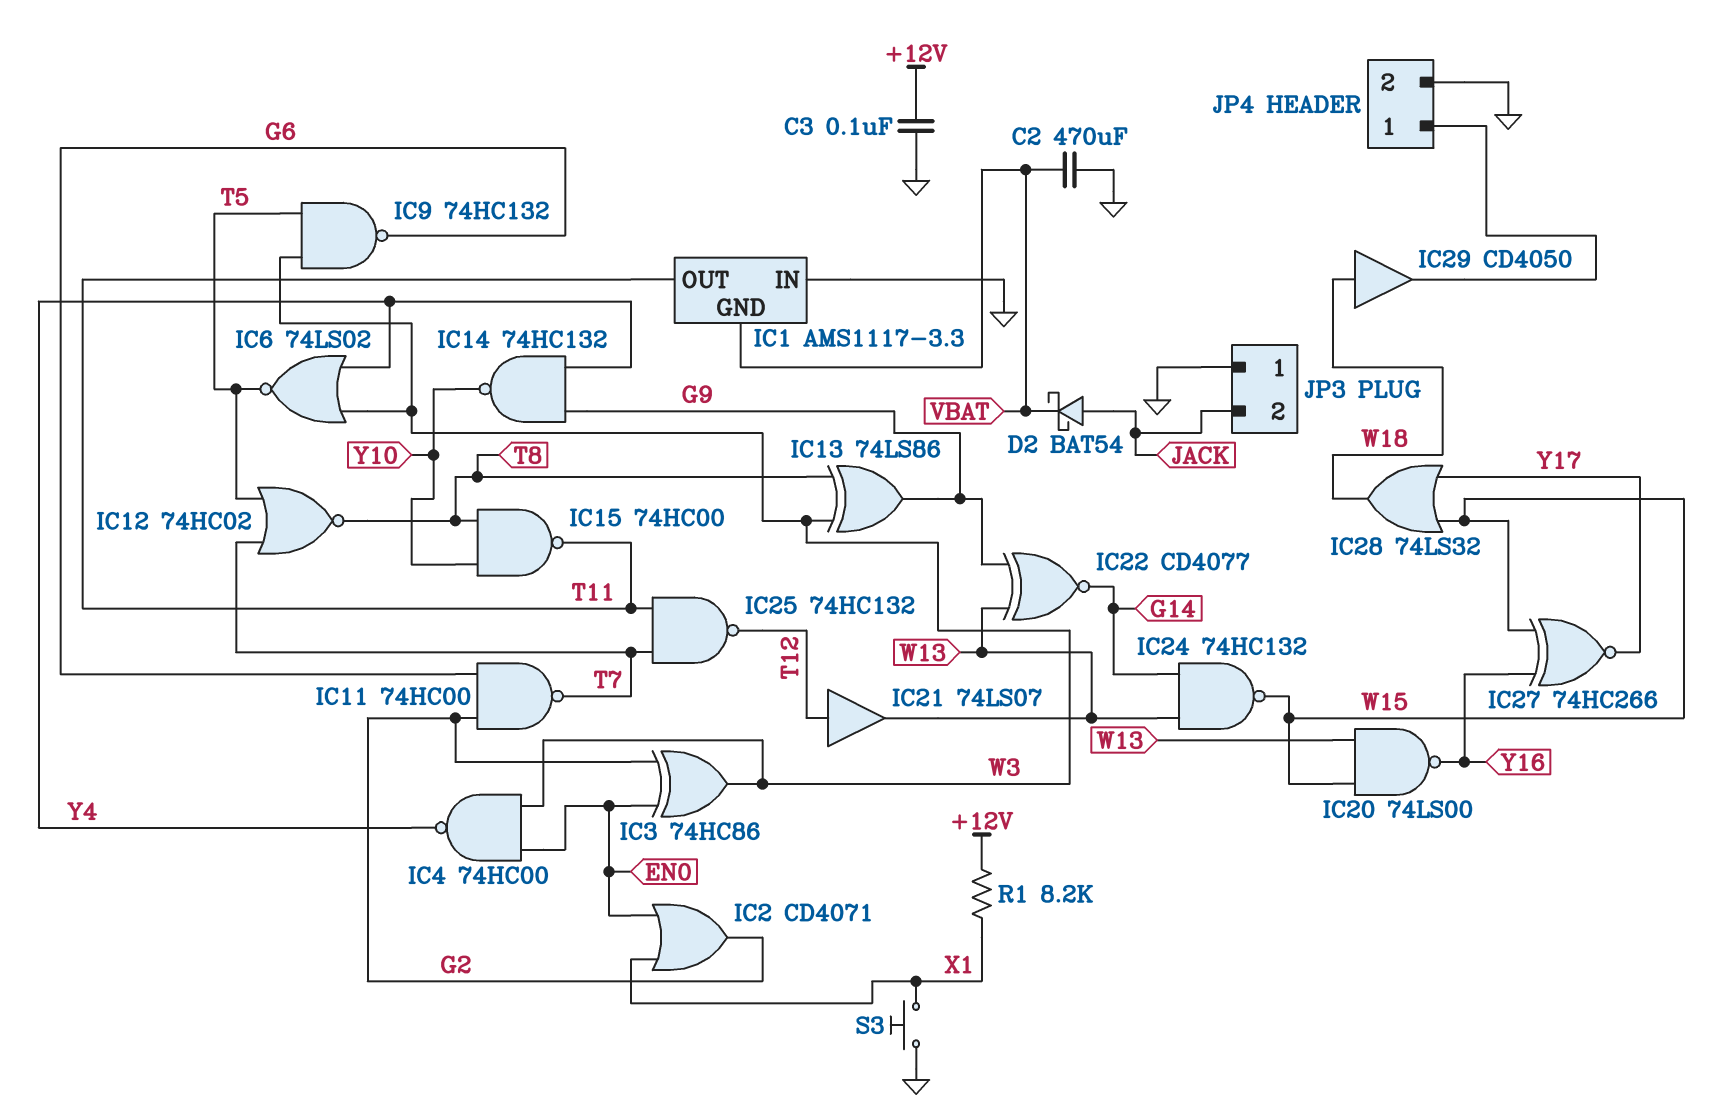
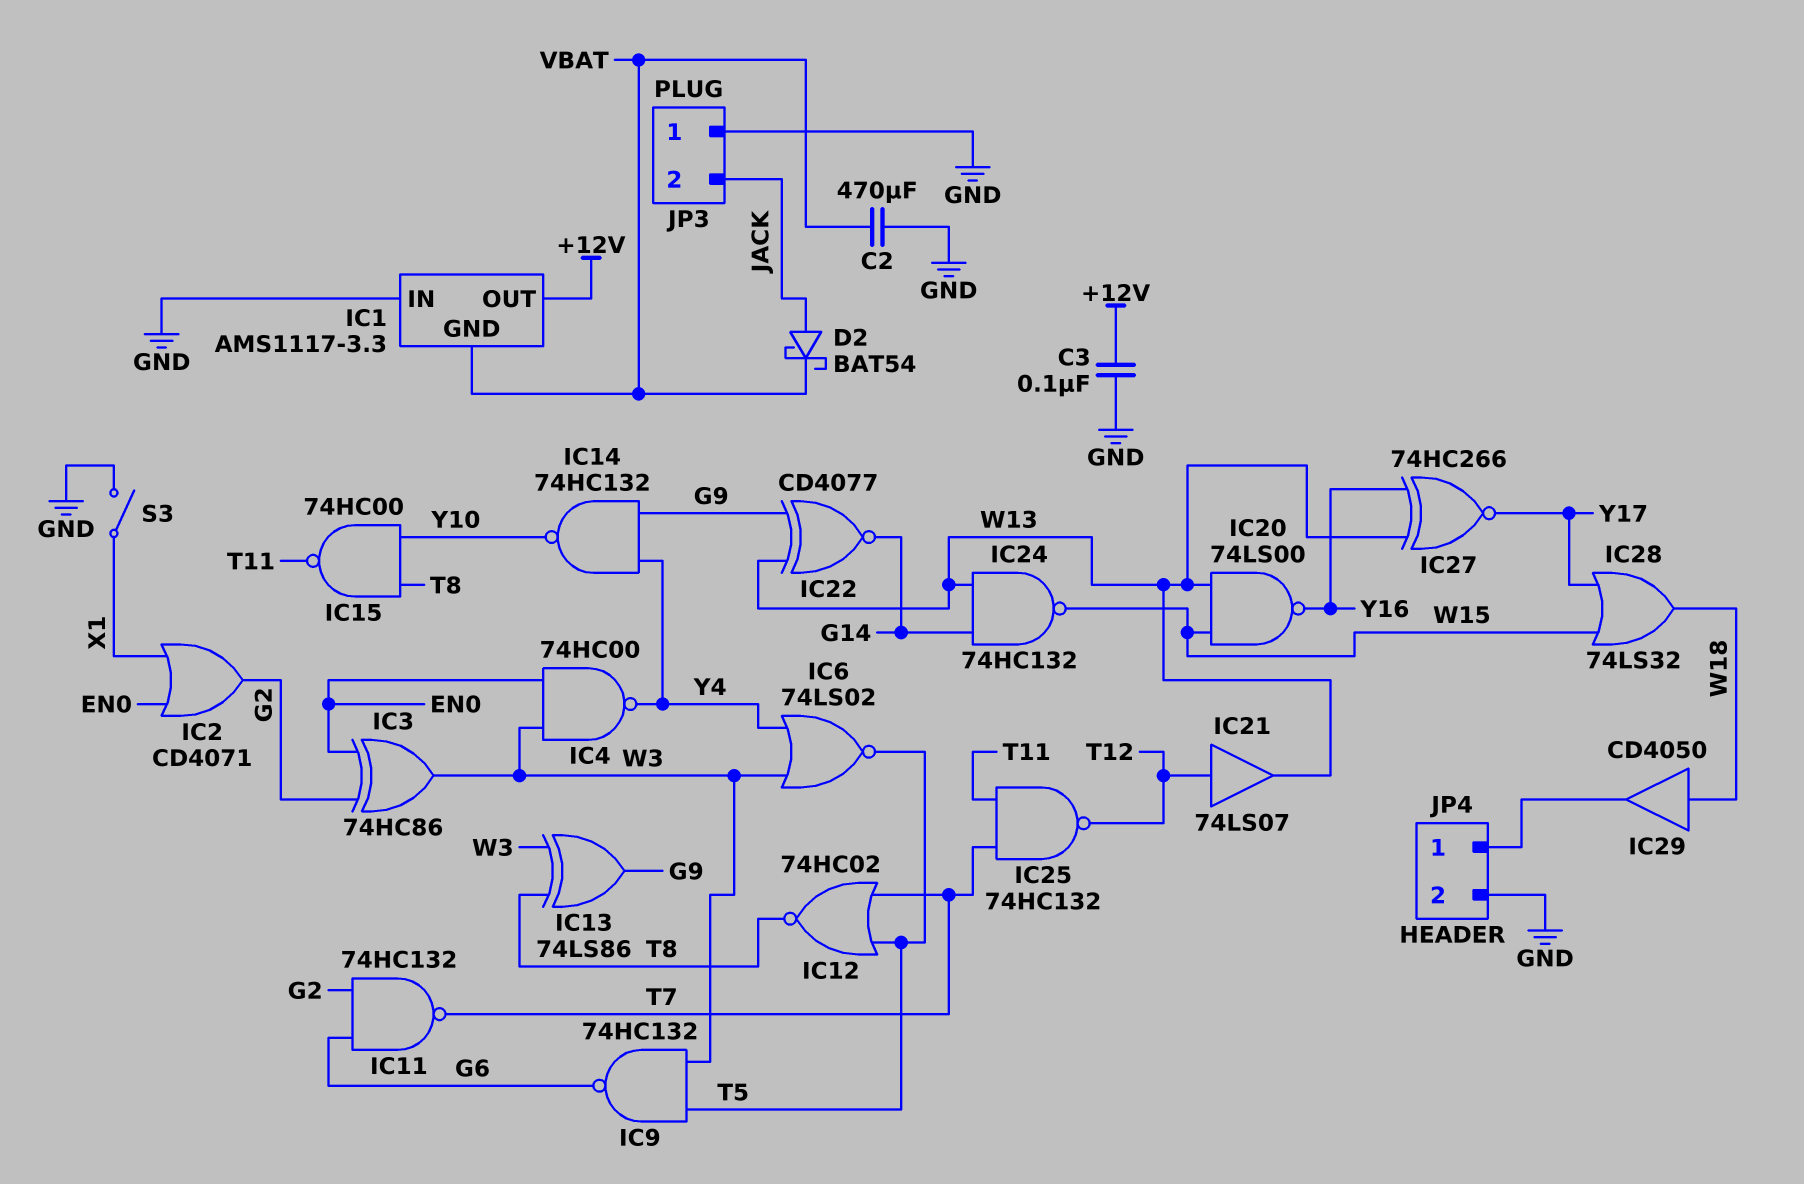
IC1 pin OUT: T11 -> +12V
IC11: NAND 74HC00 (in G2, in G6, out T7) -> NAND 74HC132 (in G2, in G6, out T7)
IC27: XNOR 74HC266 (in W15, in Y16, out Y17) -> XNOR 74HC266 (in W13, in Y16, out Y17)
R1: 8.2k (+12V, X1) -> none
S3: button (GND, X1) -> switch (GND, X1)

